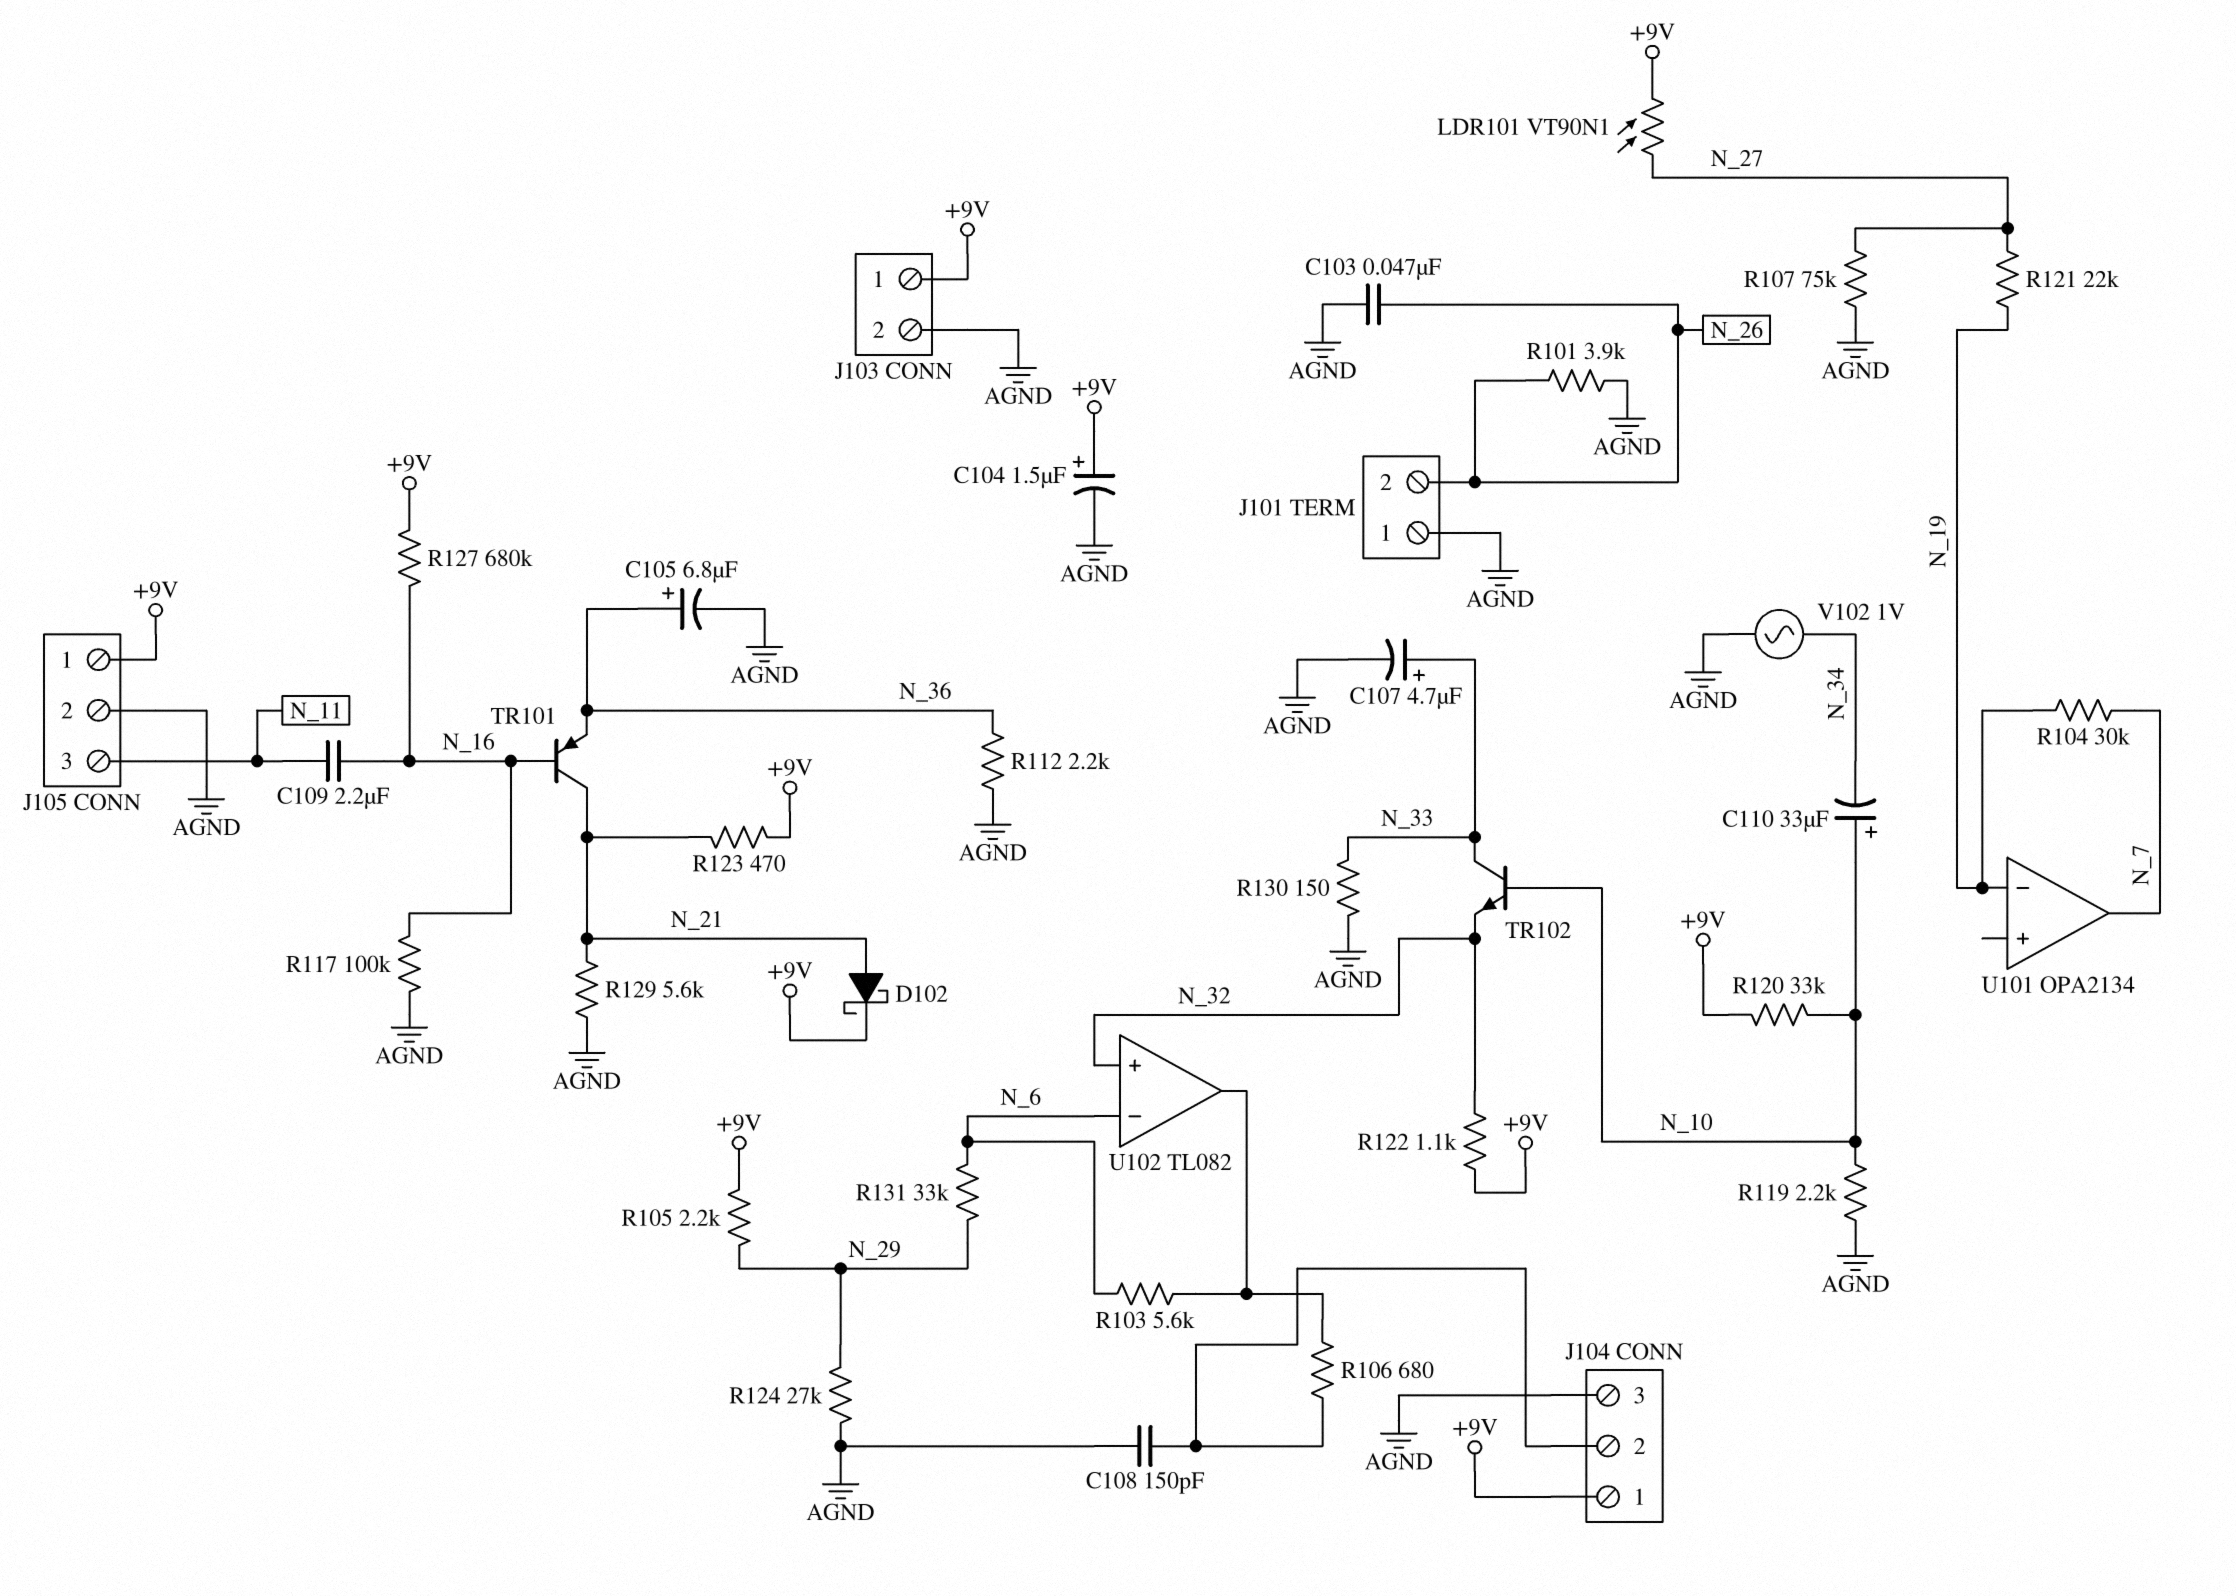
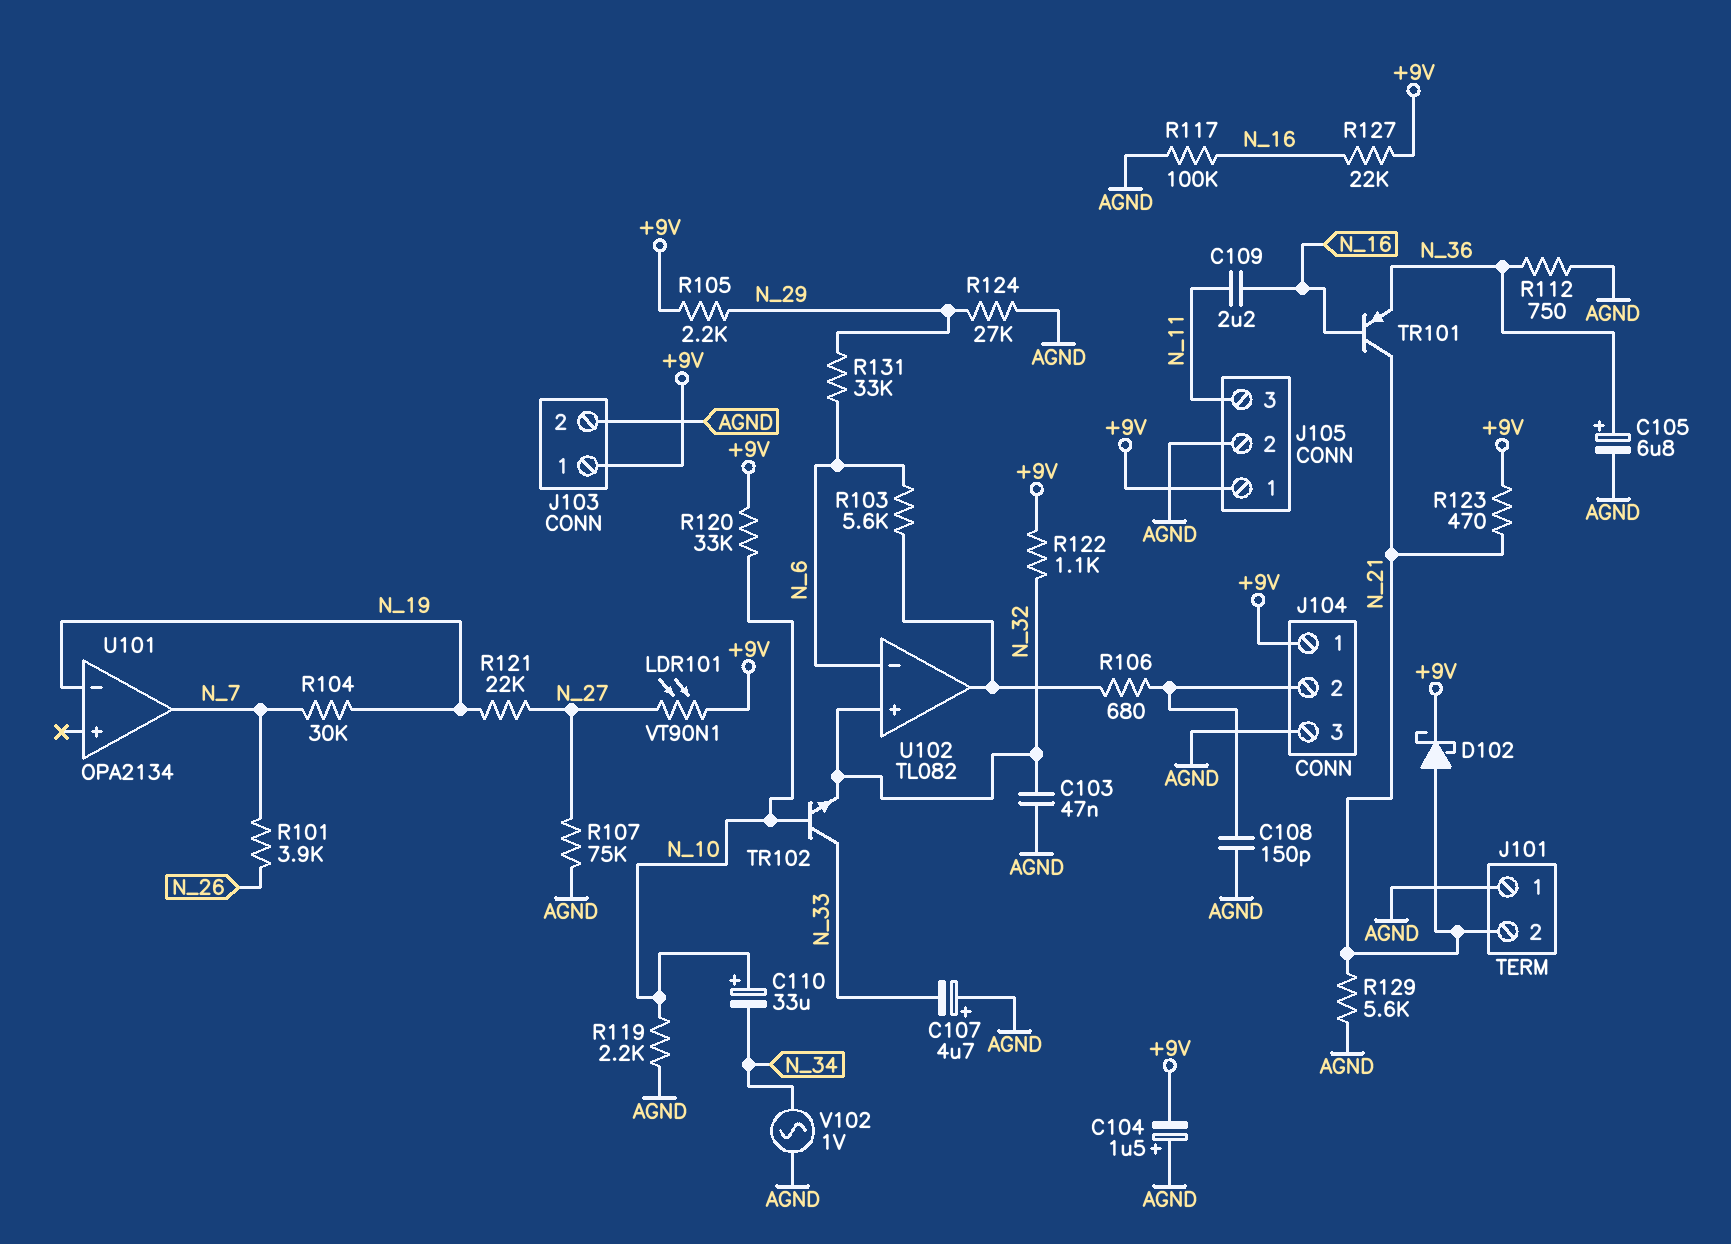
C103: 47nF (AGND, N_26) -> 47nF (AGND, N_32)
C104: 1.5uF (plus +9V, minus AGND) -> 1.5uF (plus AGND, minus +9V)
C107: 4.7uF (plus N_33, minus AGND) -> 4.7uF (plus AGND, minus N_33)
J101 pin 2: N_26 -> N_21
R101: 3.9k (AGND, N_26) -> 3.9k (N_7, N_26)
R112: 2.2k (AGND, N_36) -> 750 (AGND, N_36)
R127: 680k (+9V, N_16) -> 22k (+9V, N_16)
R130: 150 (AGND, N_33) -> none

